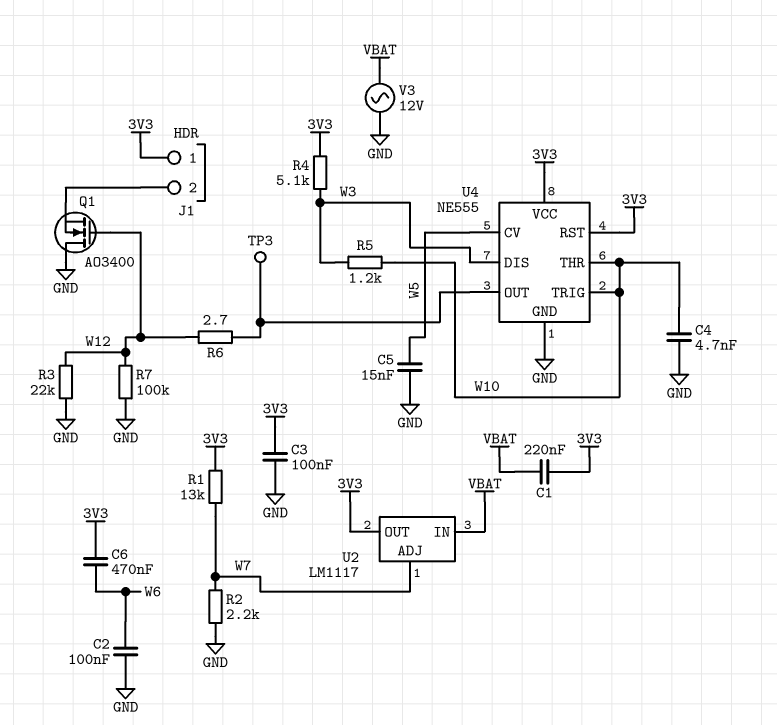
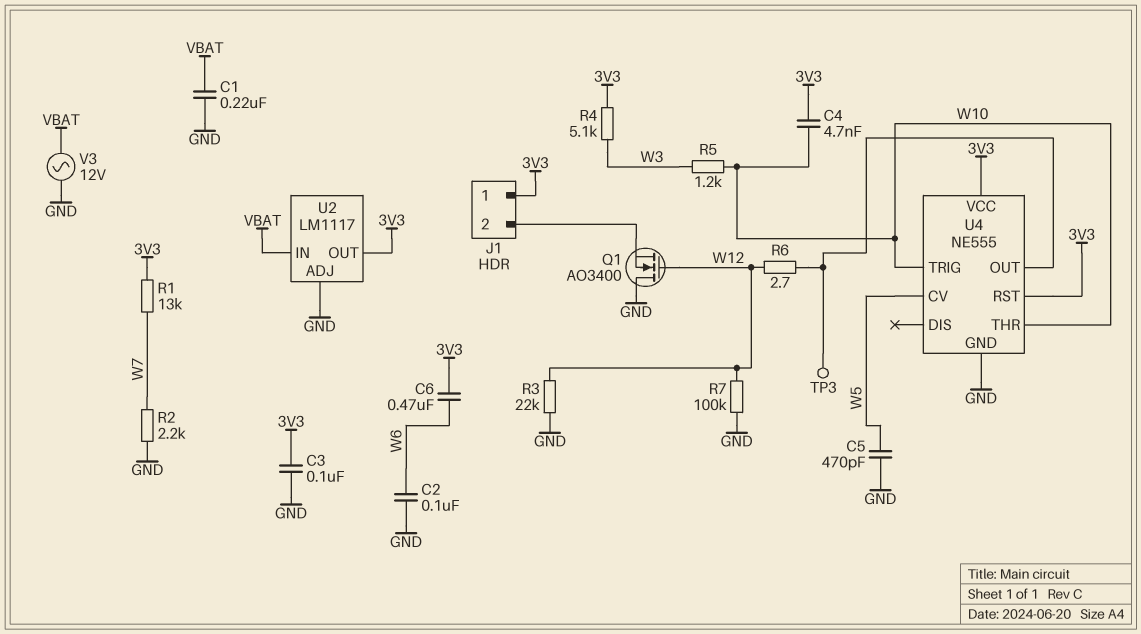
C1: 220nF (3V3, VBAT) -> 220nF (GND, VBAT)
C4: 4.7nF (GND, W10) -> 4.7nF (3V3, W10)
C5: 15nF (GND, W5) -> 470pF (GND, W5)
U2 pin ADJ: W7 -> GND
U4 pin DIS: W3 -> none

